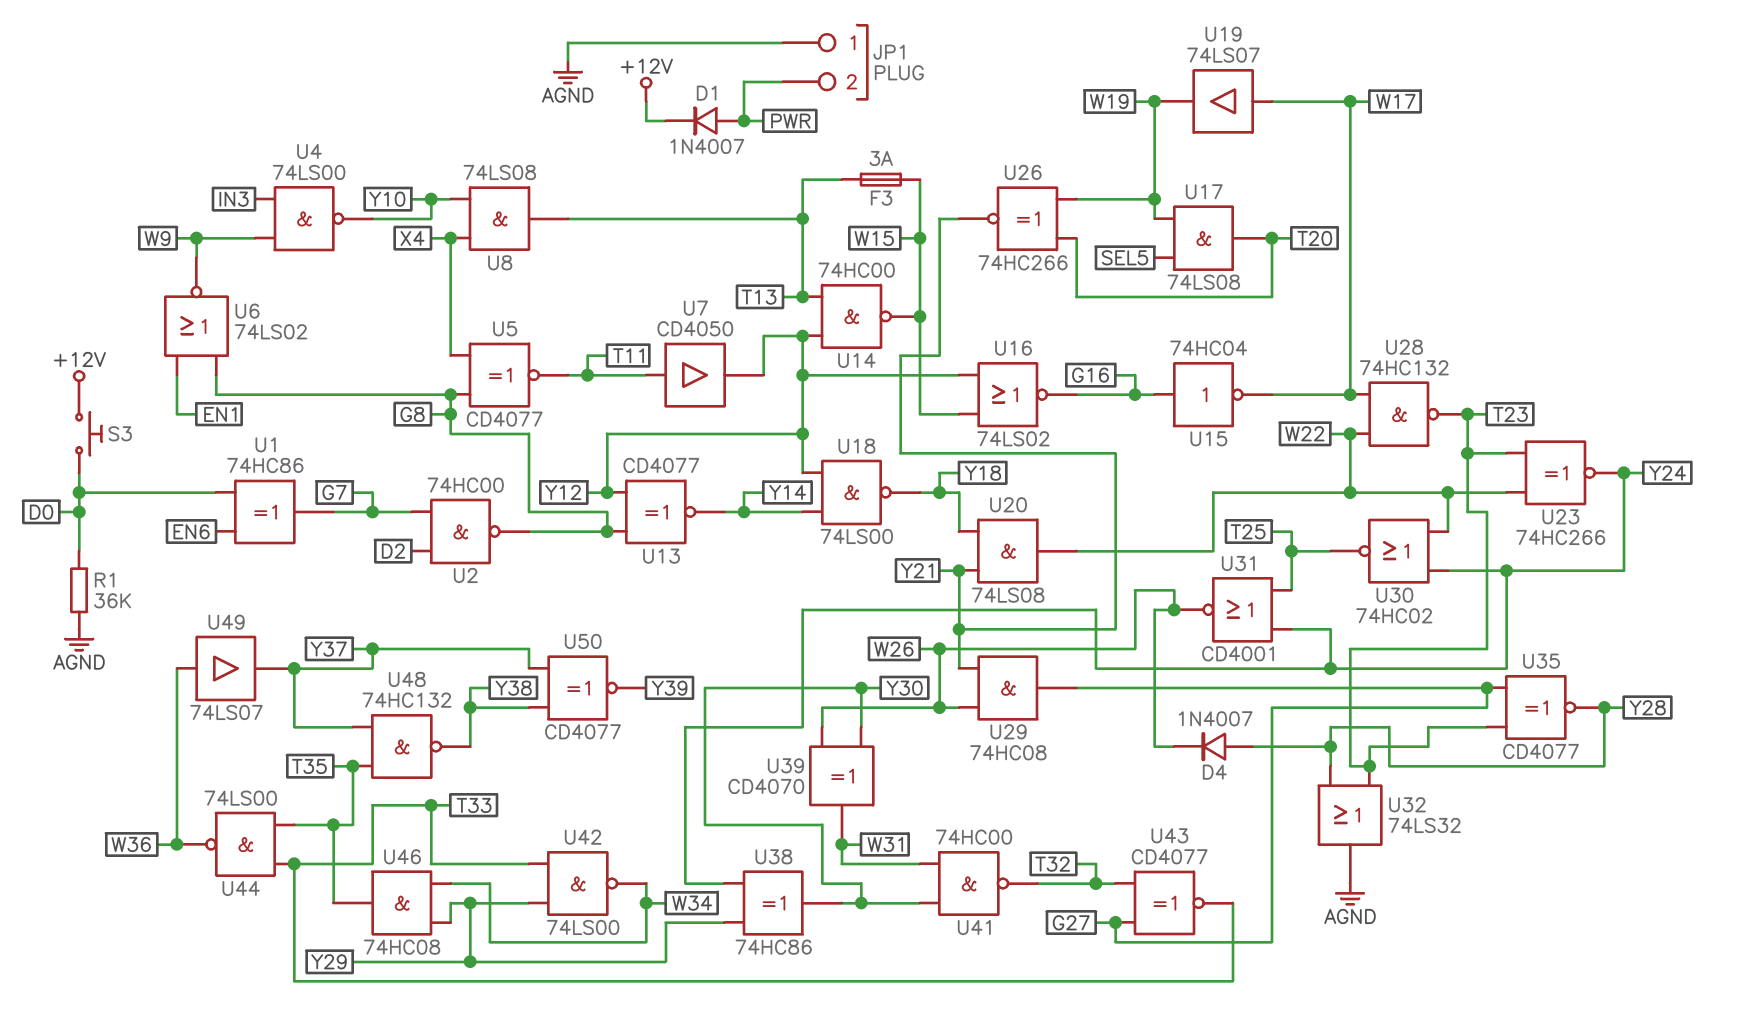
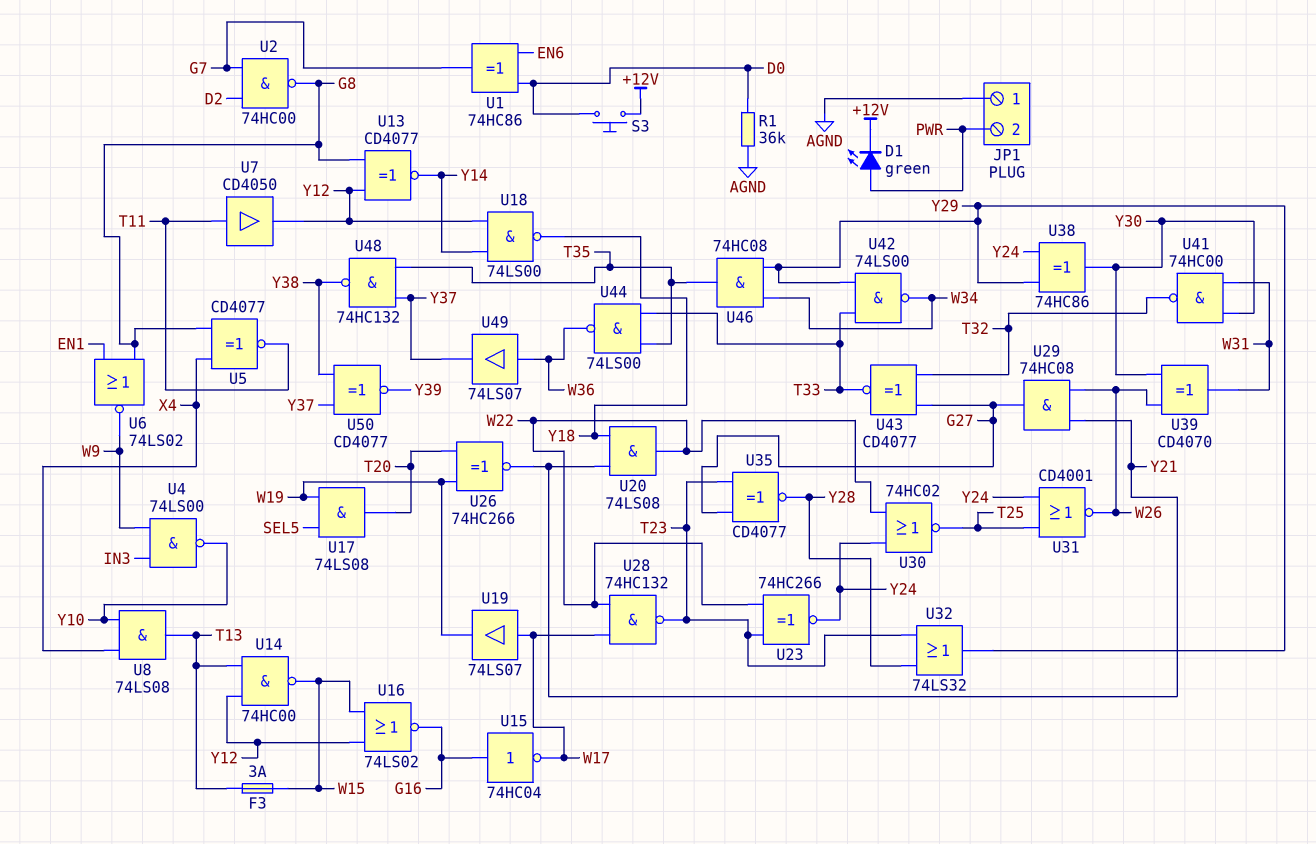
D1: diode 1N4007 (A PWR, K +12V) -> LED green (A PWR, K +12V)
D4: diode 1N4007 (A Y28, K W26) -> none
U32: OR 74LS32 (in T23, in Y28, out AGND) -> OR 74LS32 (in T23, in Y28, out Y29)

